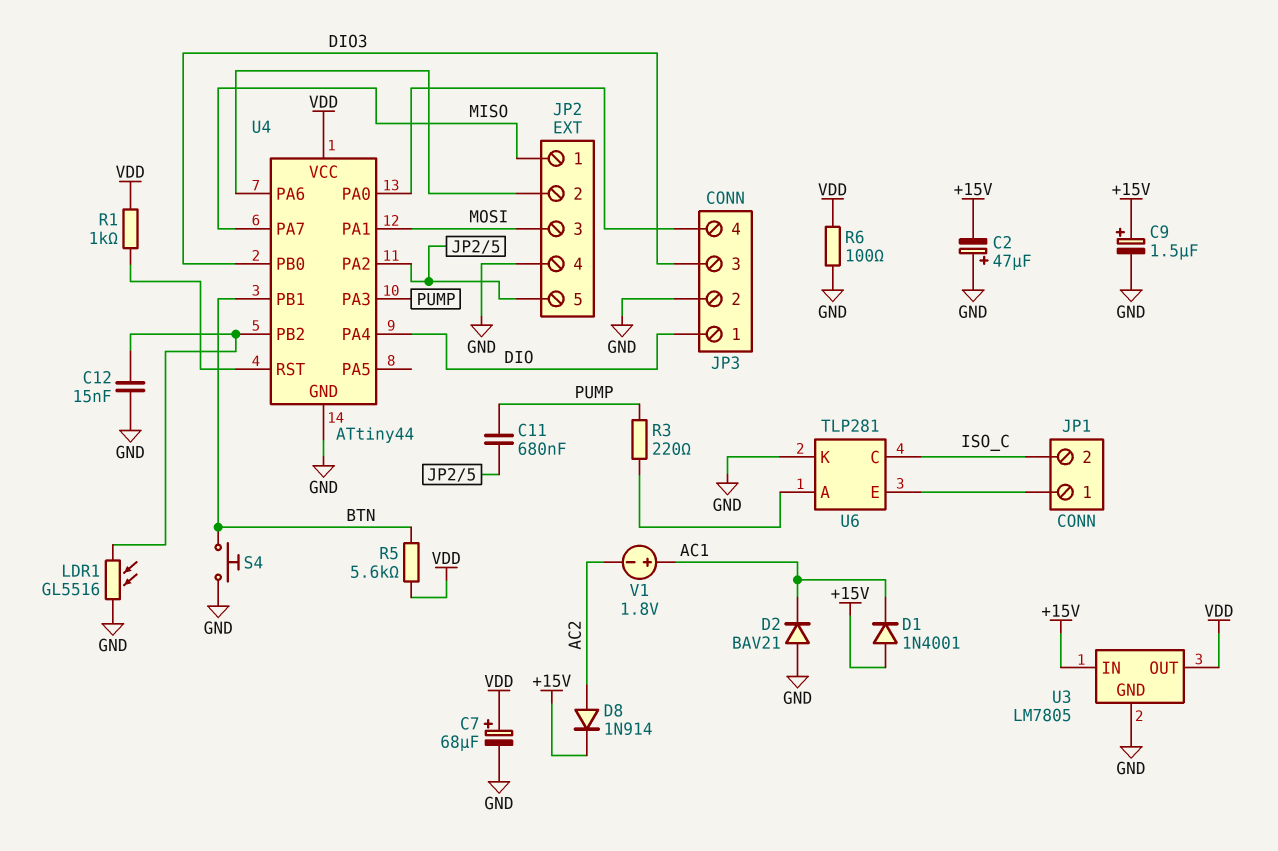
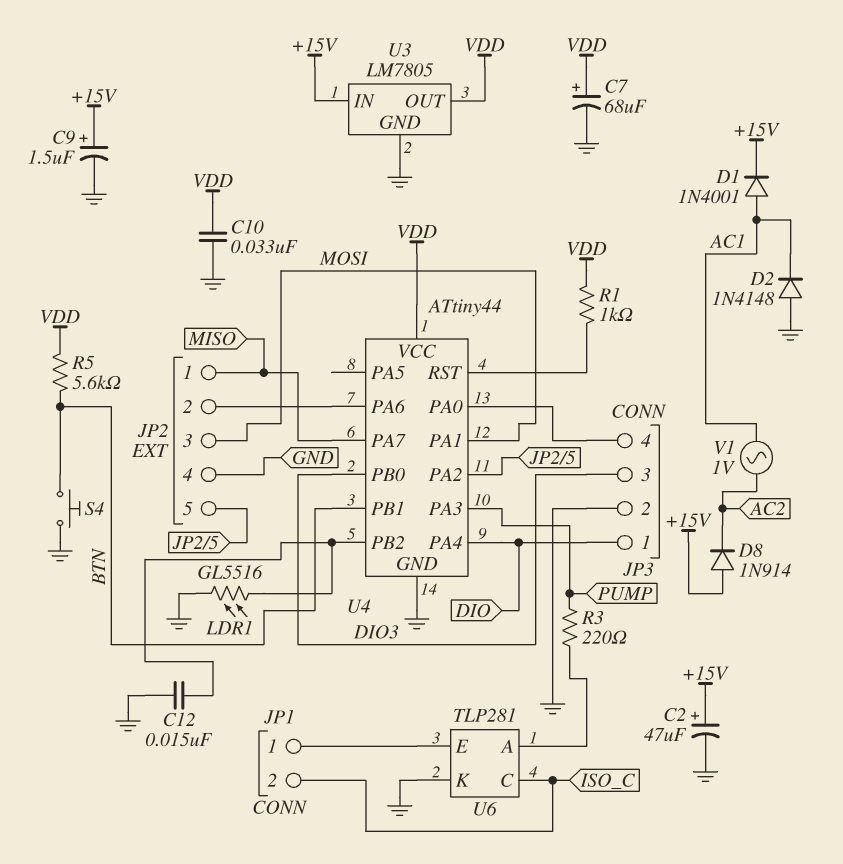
C2: 47uF (plus GND, minus +15V) -> 47uF (plus +15V, minus GND)
C10: none -> 33nF (GND, VDD)
C11: 680nF (JP2/5, PUMP) -> none
D1: diode 1N4001 (A +15V, K AC1) -> diode 1N4001 (A AC1, K +15V)
D2: diode BAV21 (A GND, K AC1) -> diode 1N4148 (A GND, K AC1)
D8: diode 1N914 (A AC2, K +15V) -> diode 1N914 (A +15V, K AC2)
R6: 100 (GND, VDD) -> none
V1: 1.8V (plus AC1, minus AC2) -> AC 1V (AC1, AC2)

